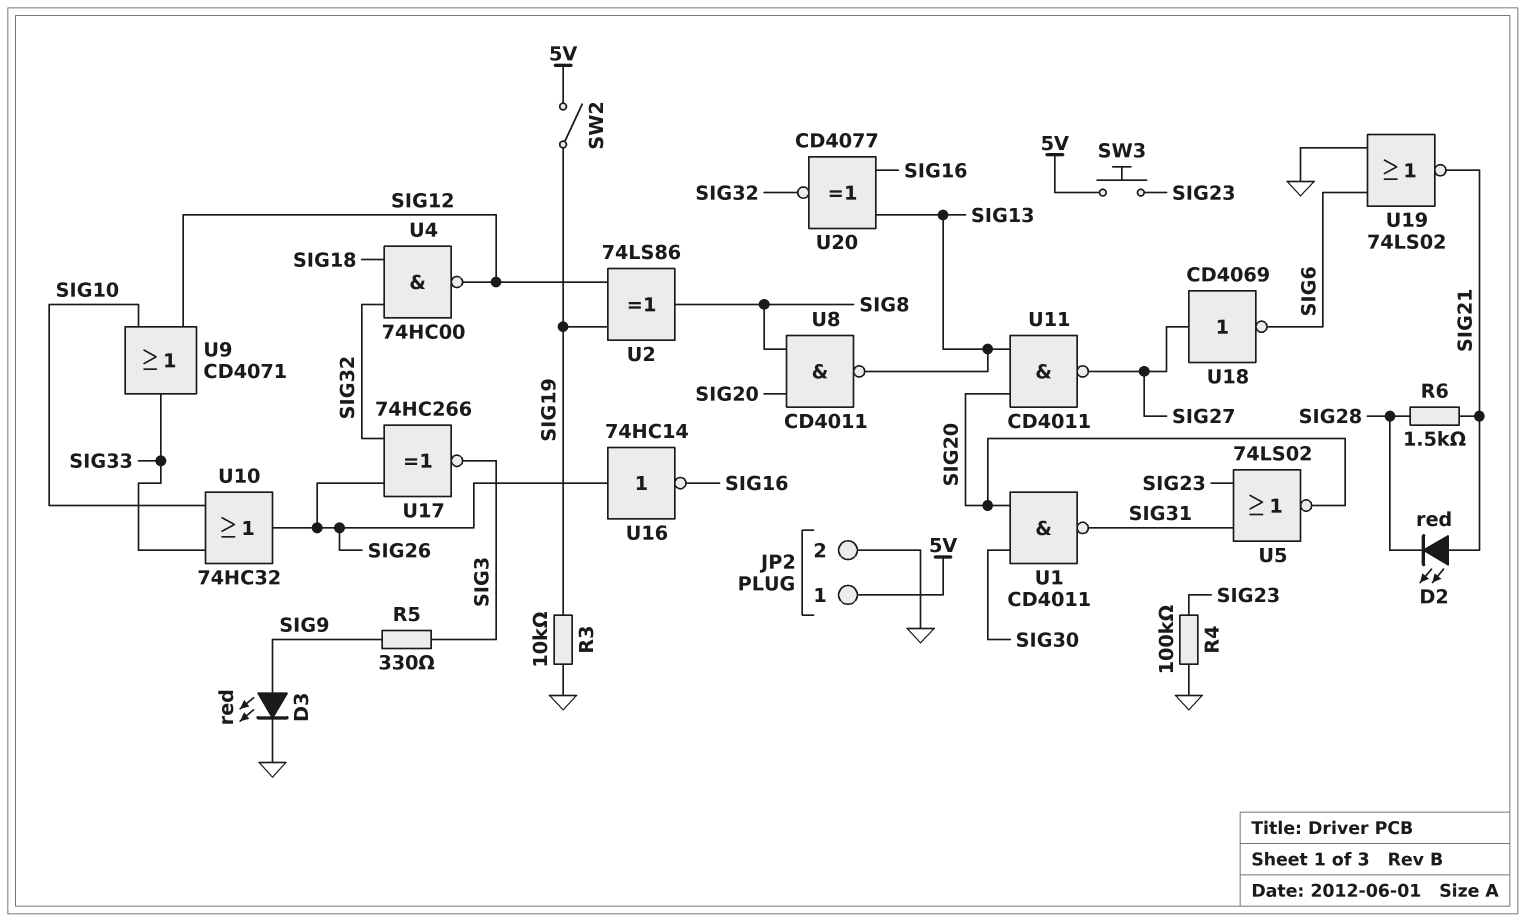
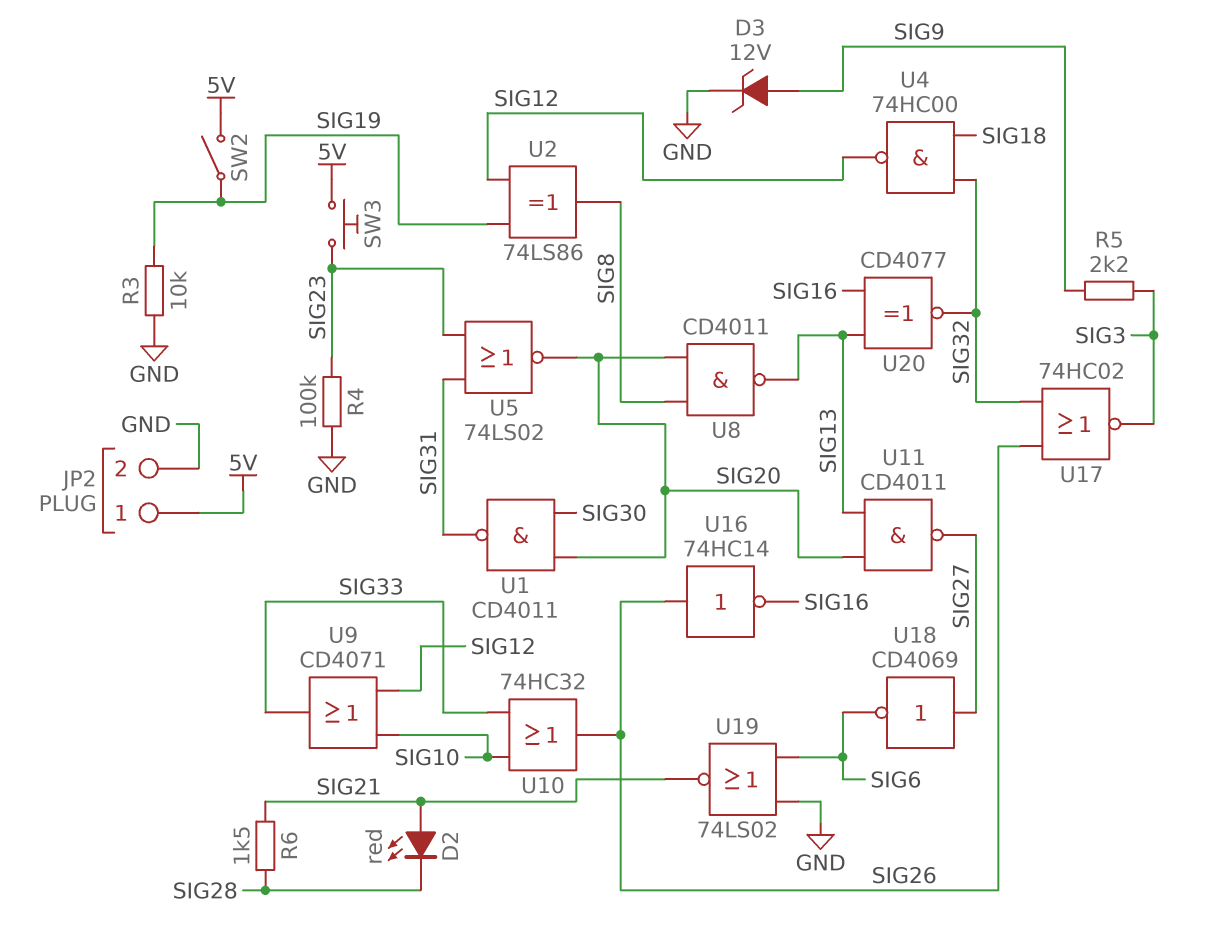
D3: LED red (A SIG9, K GND) -> zener 12V (A SIG9, K GND)
R5: 330 (SIG3, SIG9) -> 2.2k (SIG3, SIG9)
U17: XNOR 74HC266 (in SIG26, in SIG32, out SIG3) -> NOR 74HC02 (in SIG26, in SIG32, out SIG3)

